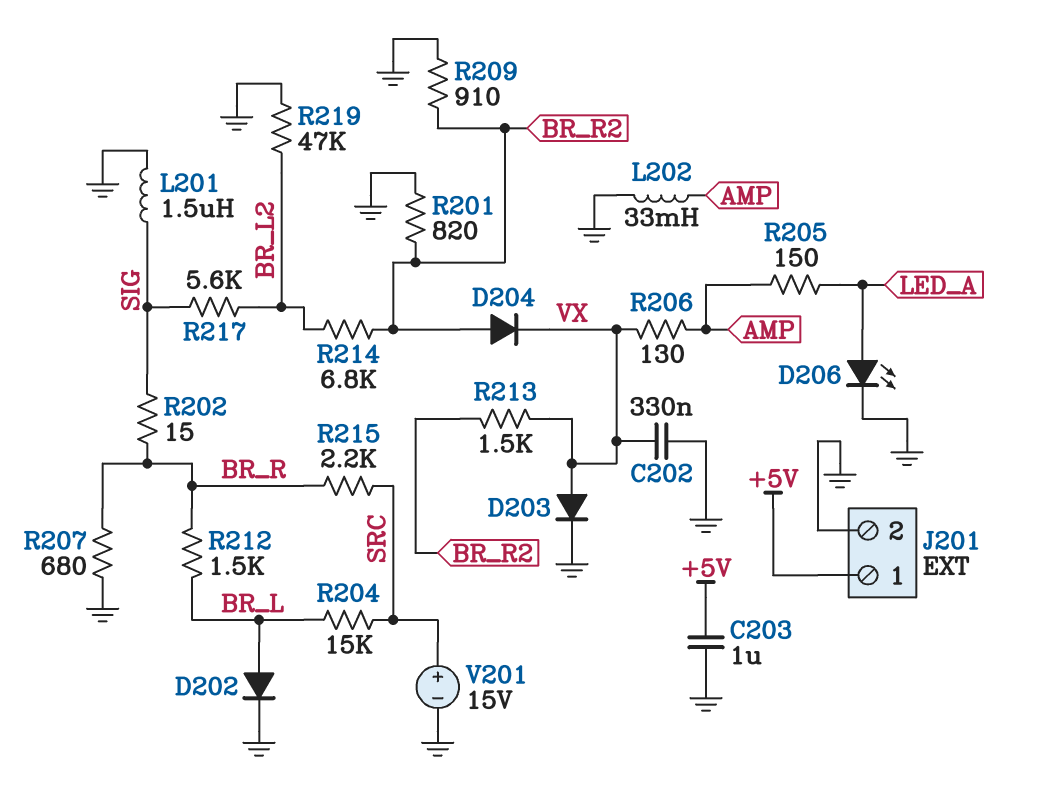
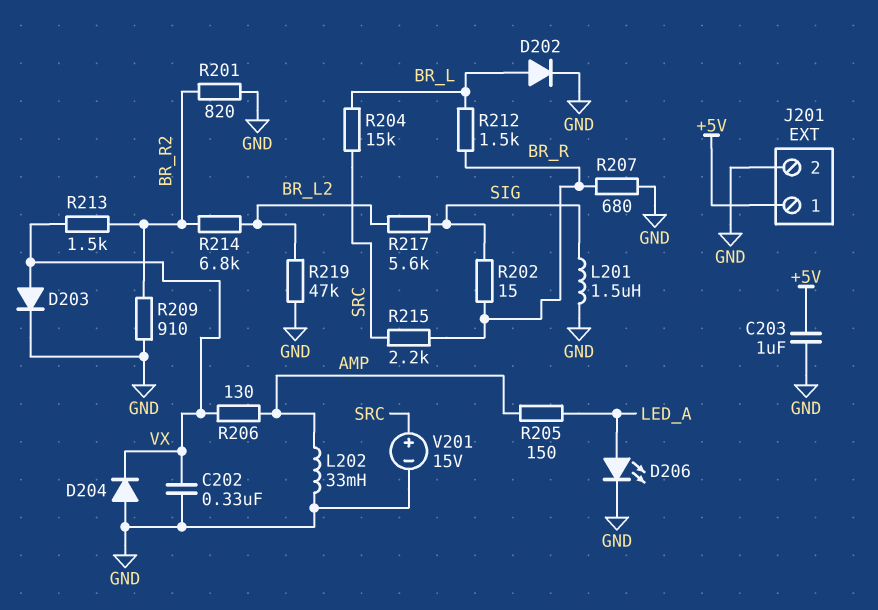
D204: diode (A BR_R2, K VX) -> diode (A GND, K VX)

